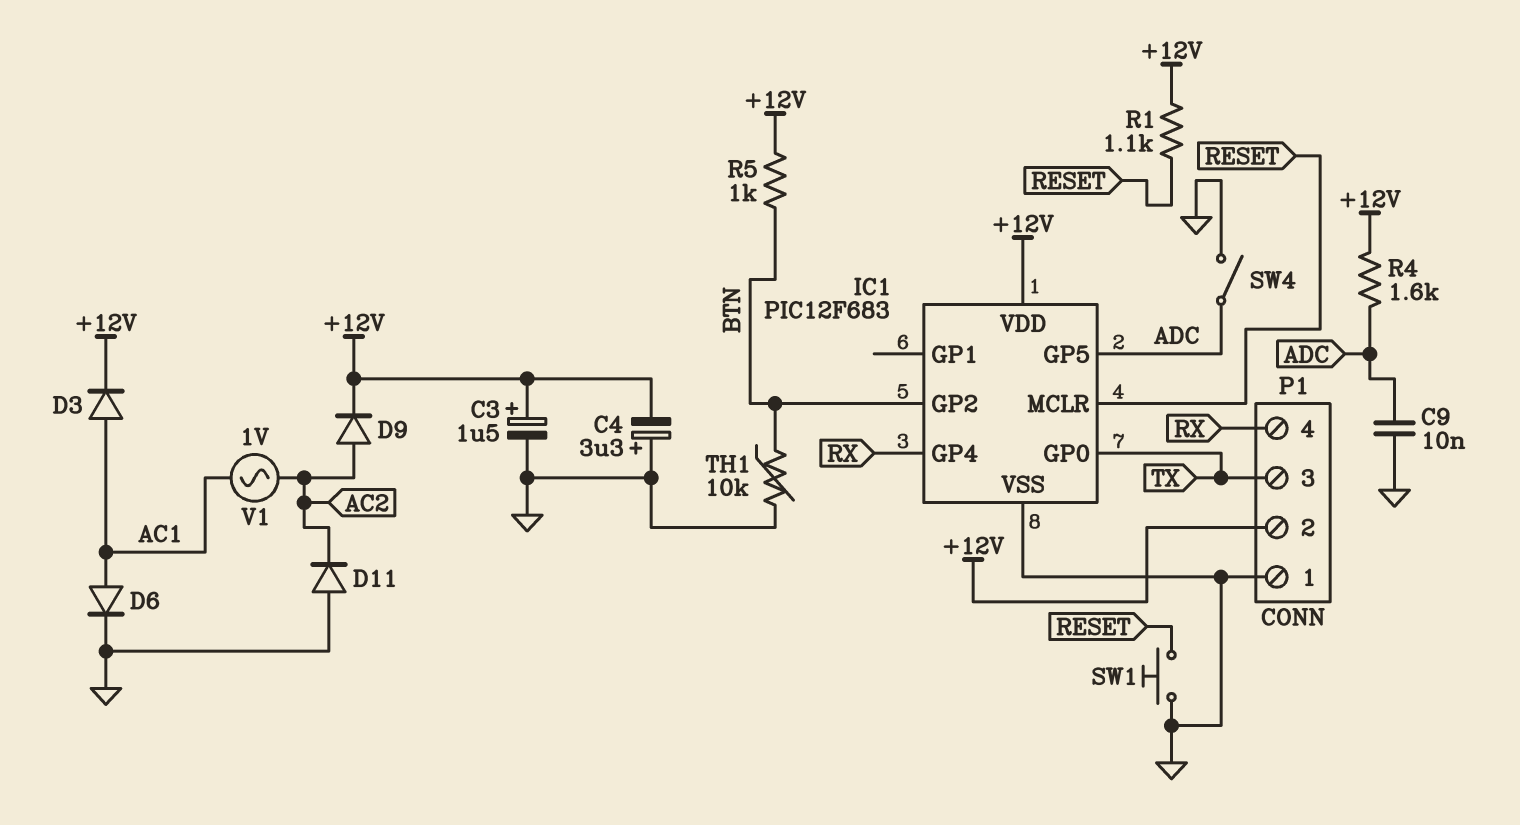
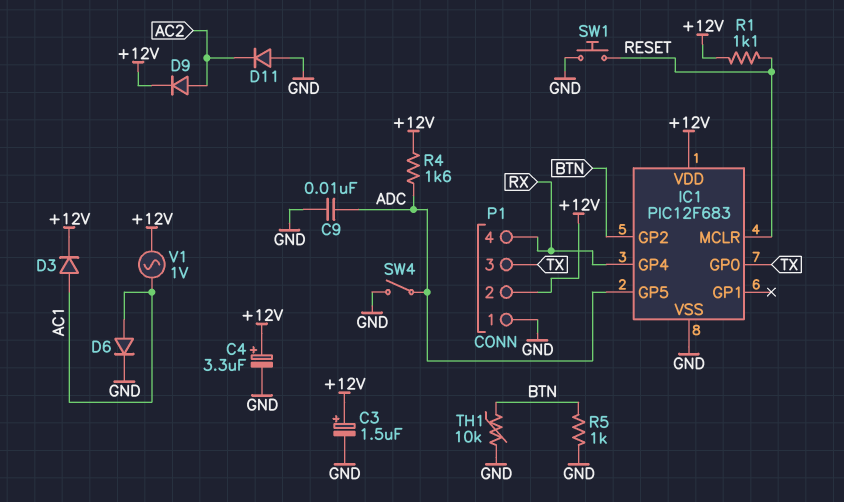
C4: 3.3uF (plus GND, minus +12V) -> 3.3uF (plus +12V, minus GND)
R5: 1k (+12V, BTN) -> 1k (BTN, GND)
V1: AC 1V (AC1, AC2) -> AC 1V (+12V, AC1)

